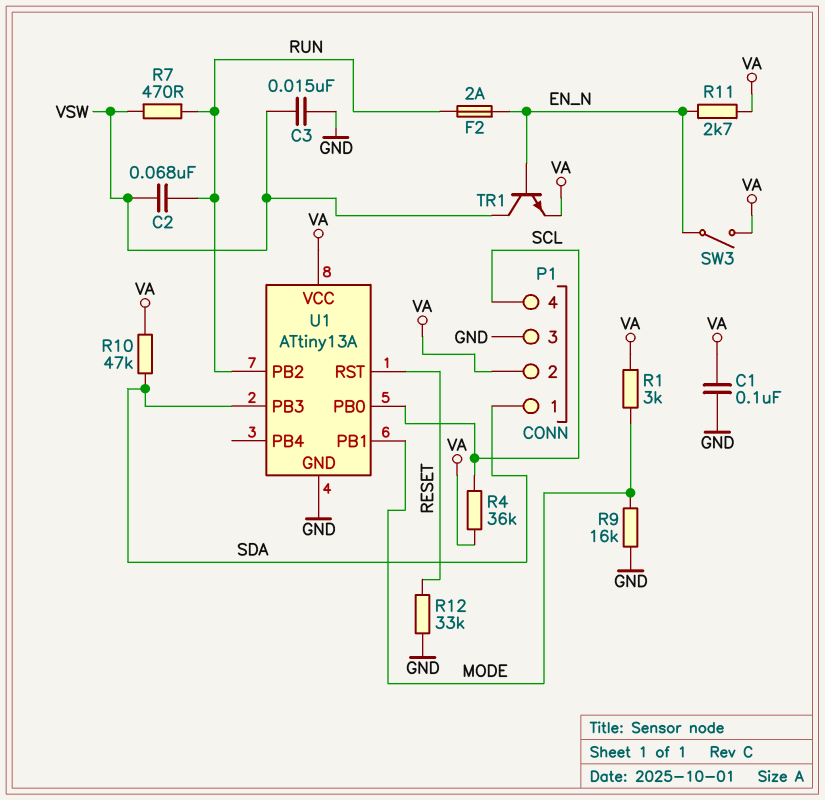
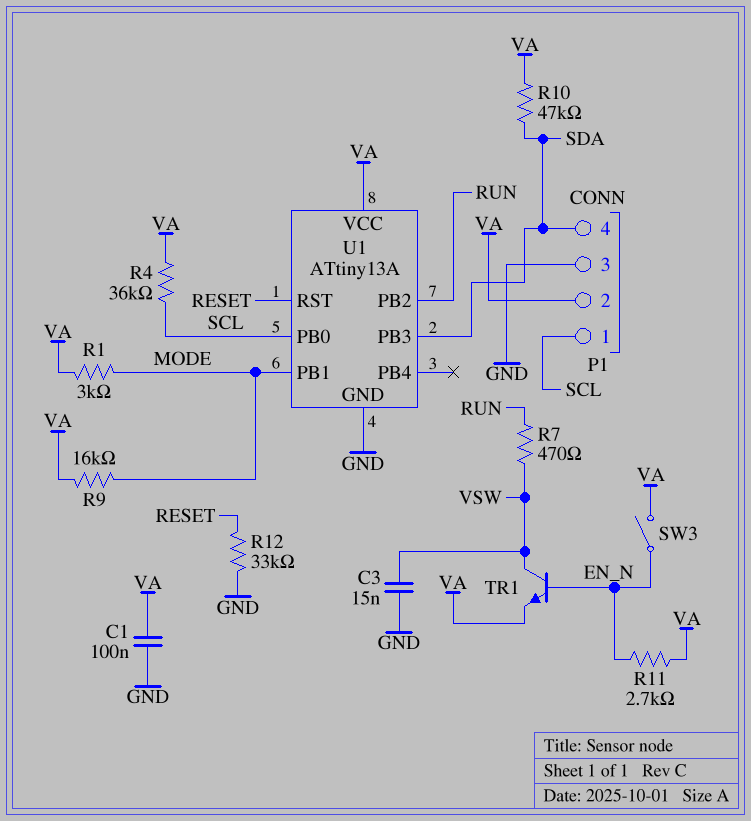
C2: 68nF (RUN, VSW) -> none
F2: 2A (EN_N, RUN) -> none
P1 pin 1: SDA -> SCL
P1 pin 4: SCL -> SDA
R9: 16k (GND, MODE) -> 16k (MODE, VA)

